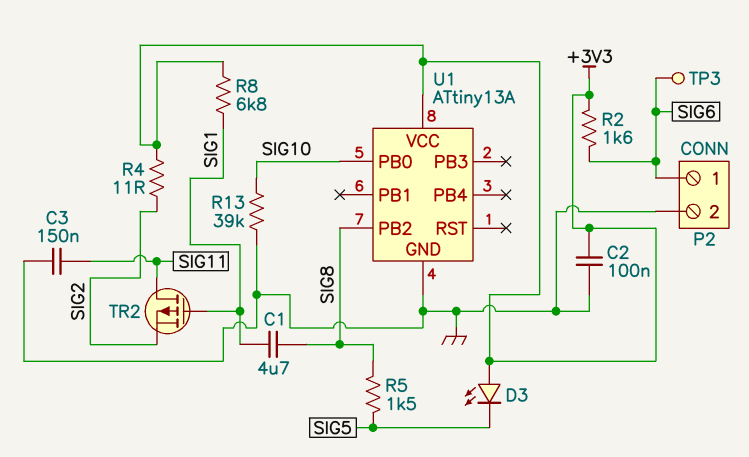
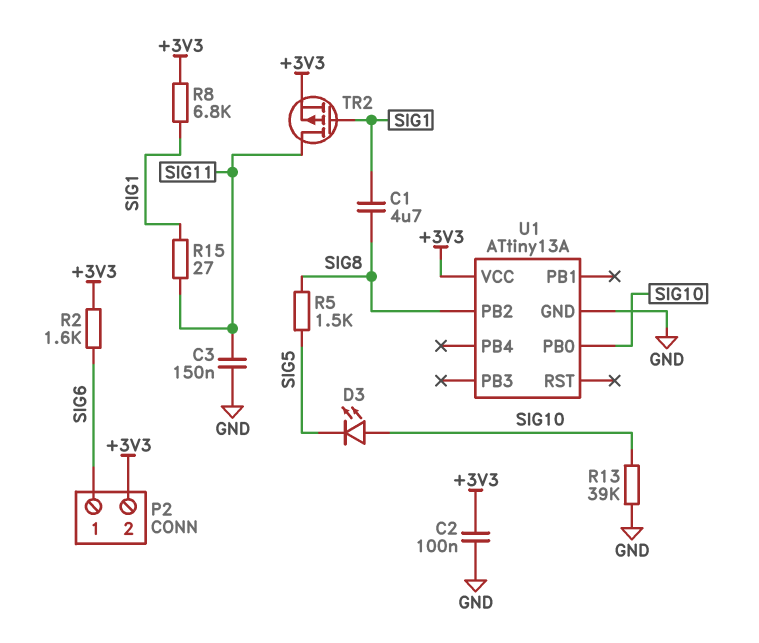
D3: LED (A +3V3, K SIG5) -> LED (A SIG10, K SIG5)
P2 pin 2: GND -> +3V3
R4: 11 (+3V3, SIG2) -> none
R15: none -> 27 (SIG1, SIG11)
TP3: test point (SIG6) -> none
TR2: PMOS (G SIG1, D SIG11, S SIG2) -> PMOS (G SIG1, D SIG11, S +3V3)

